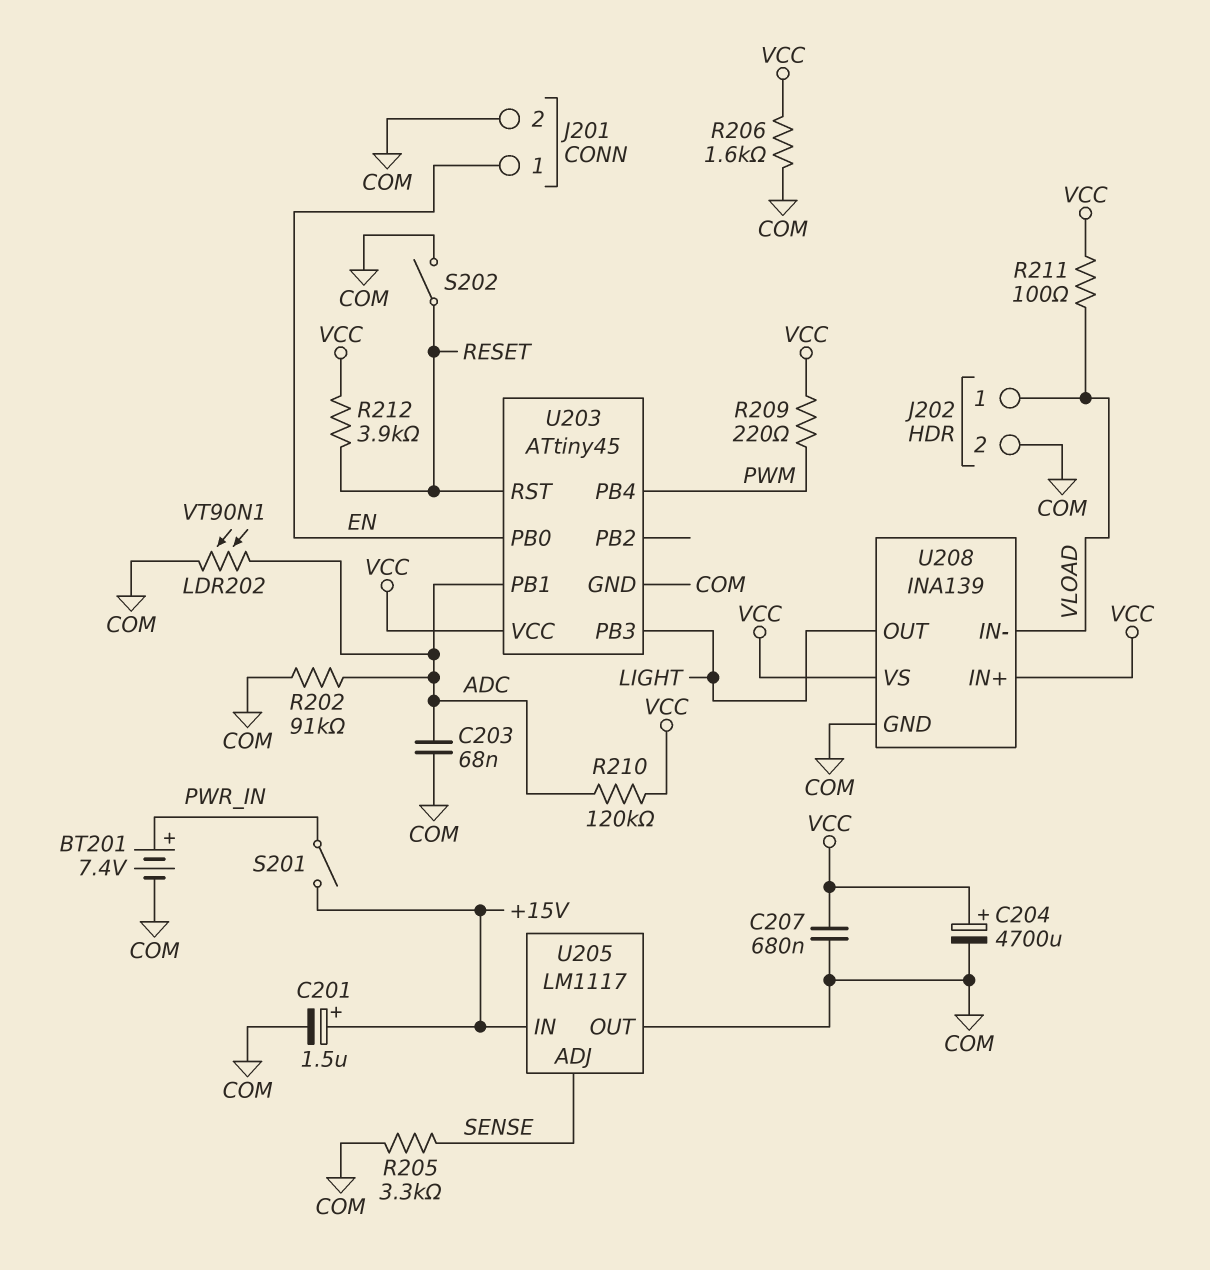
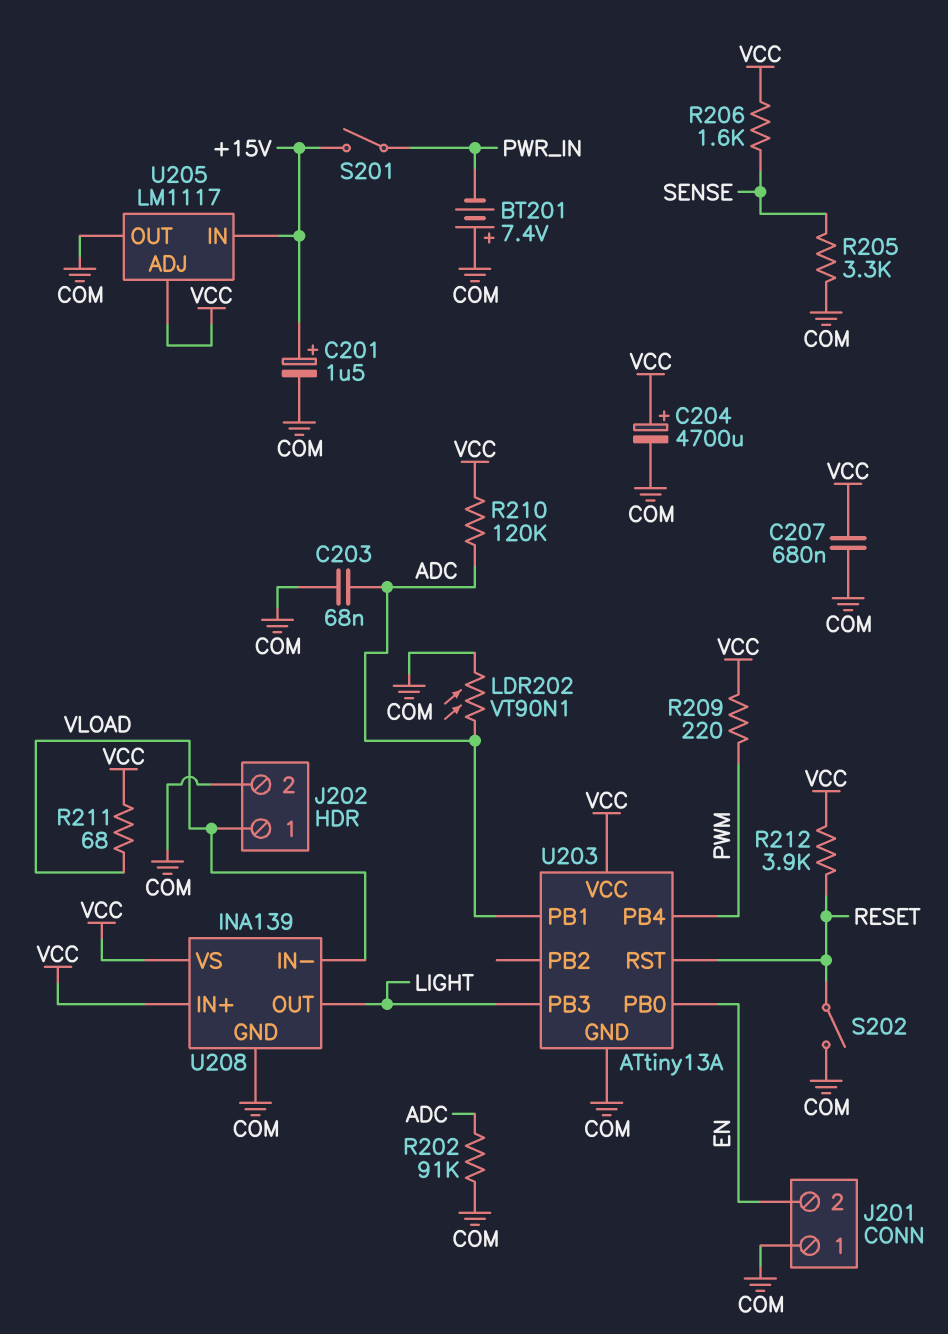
BT201: 7.4V (plus PWR_IN, minus COM) -> 7.4V (plus COM, minus PWR_IN)
J201 pin 1: EN -> COM
J201 pin 2: COM -> EN
R206: 1.6k (COM, VCC) -> 1.6k (SENSE, VCC)
R211: 100 (VCC, VLOAD) -> 68 (VCC, VLOAD)
U203: ATtiny45 -> ATtiny13A
U205 pin ADJ: SENSE -> VCC

